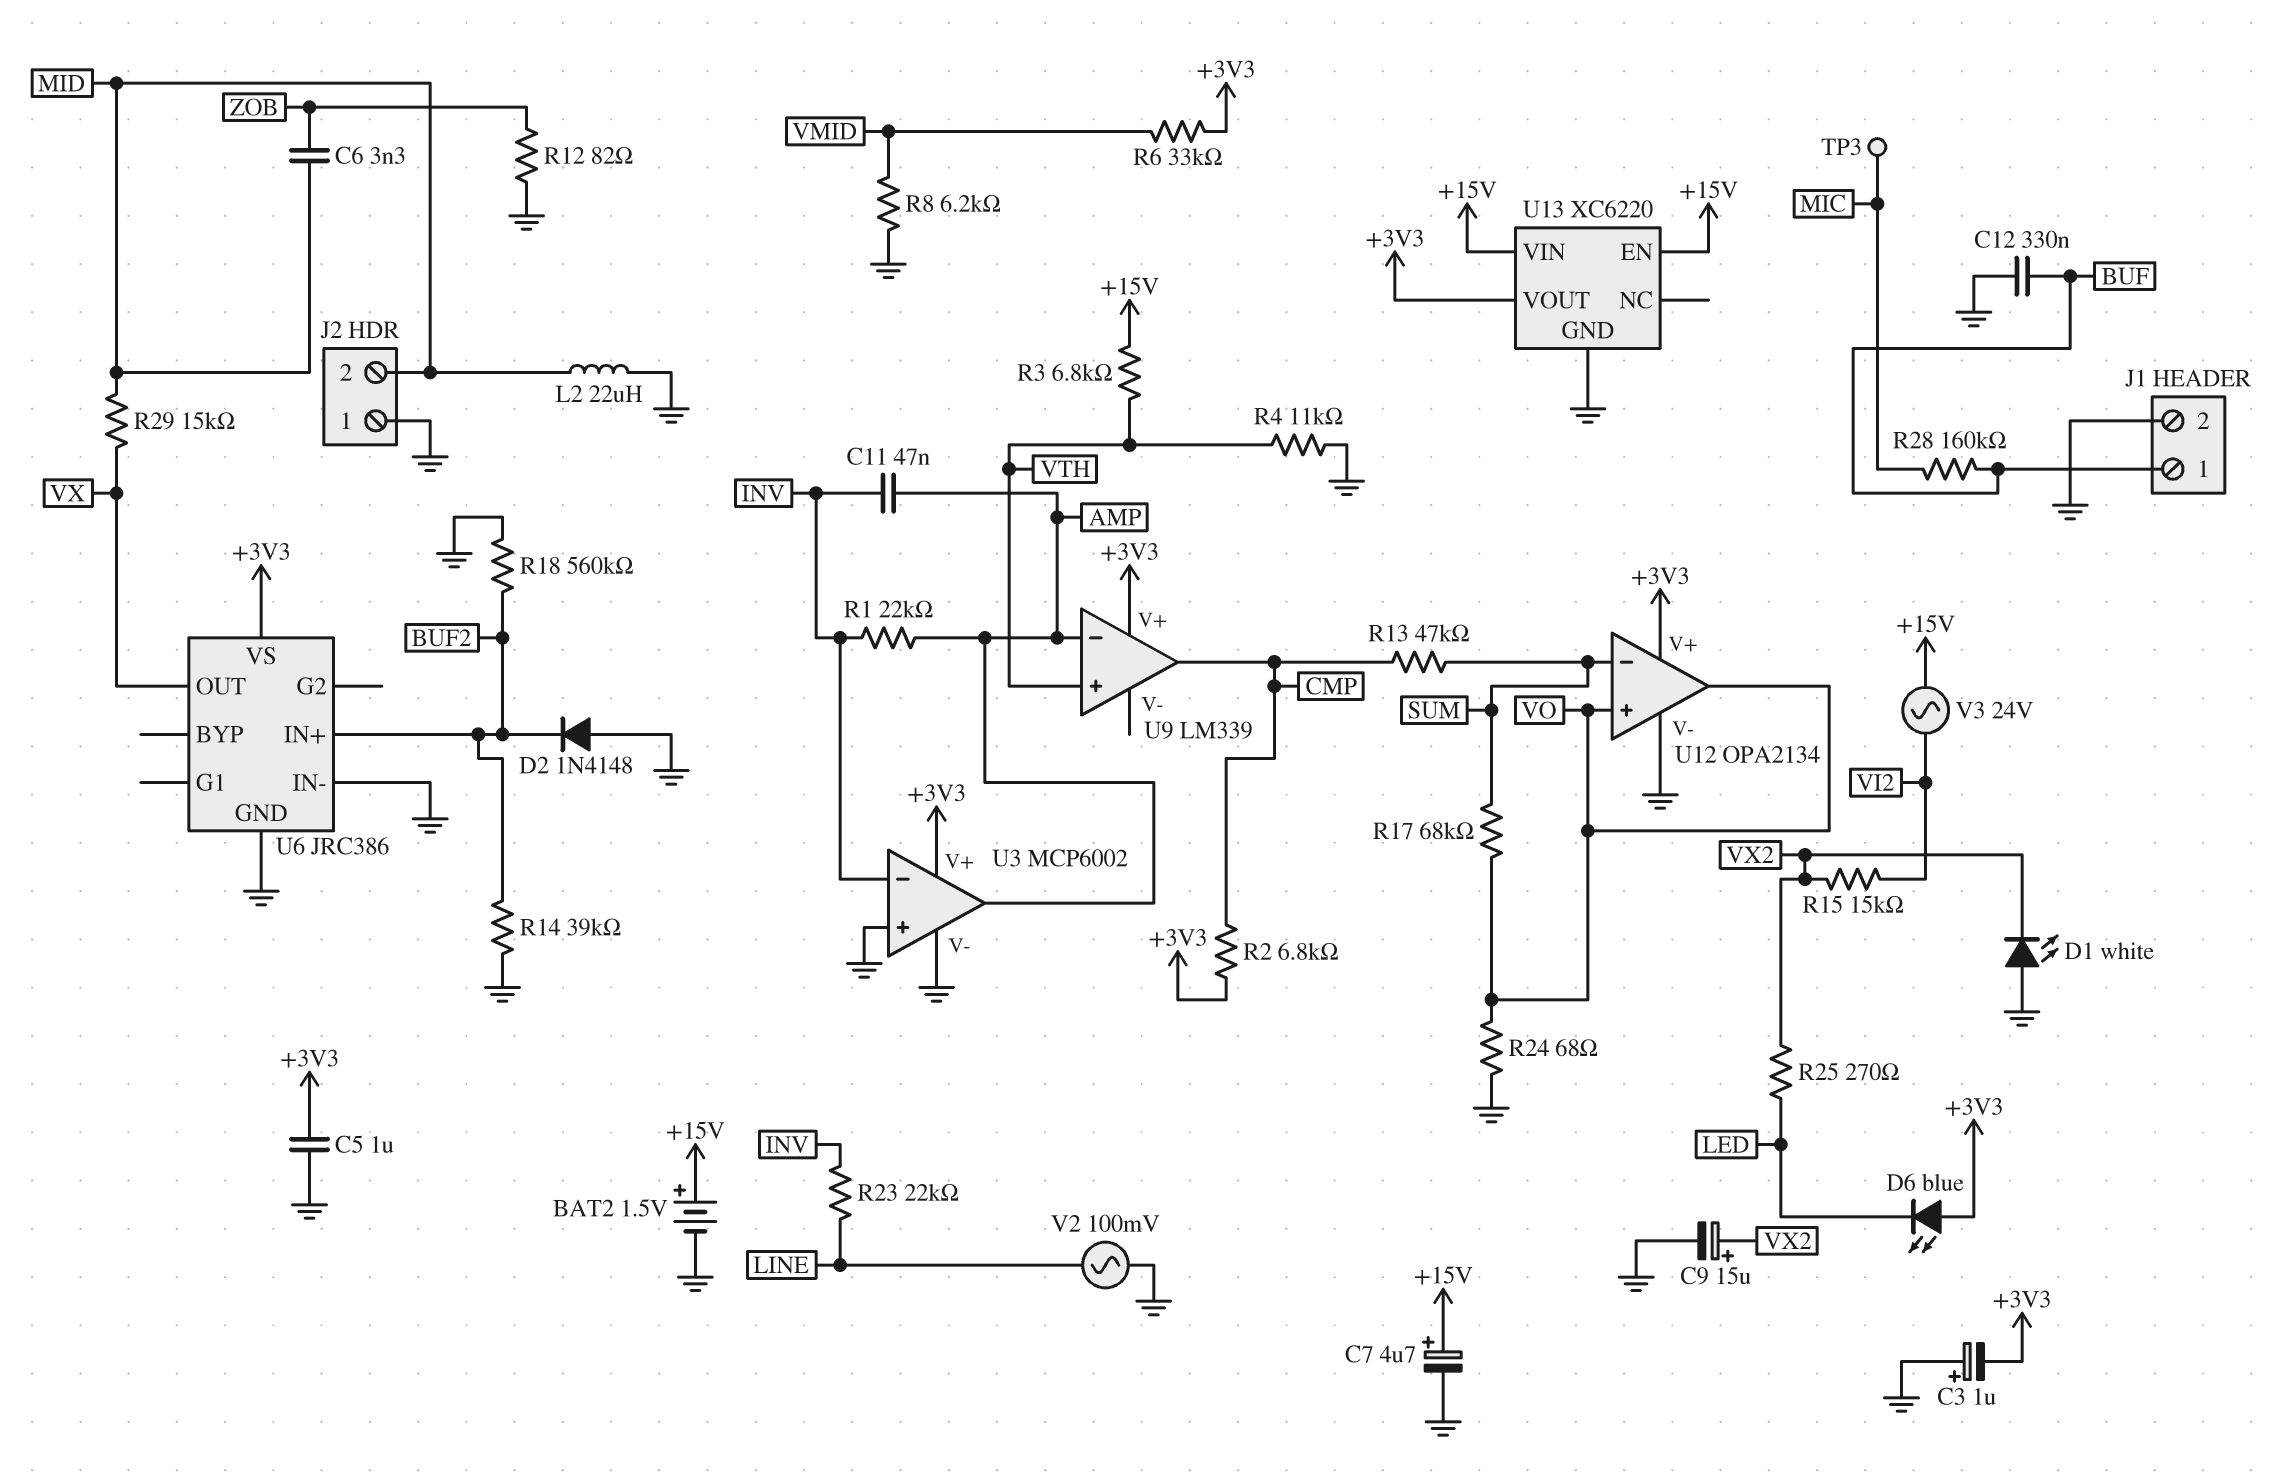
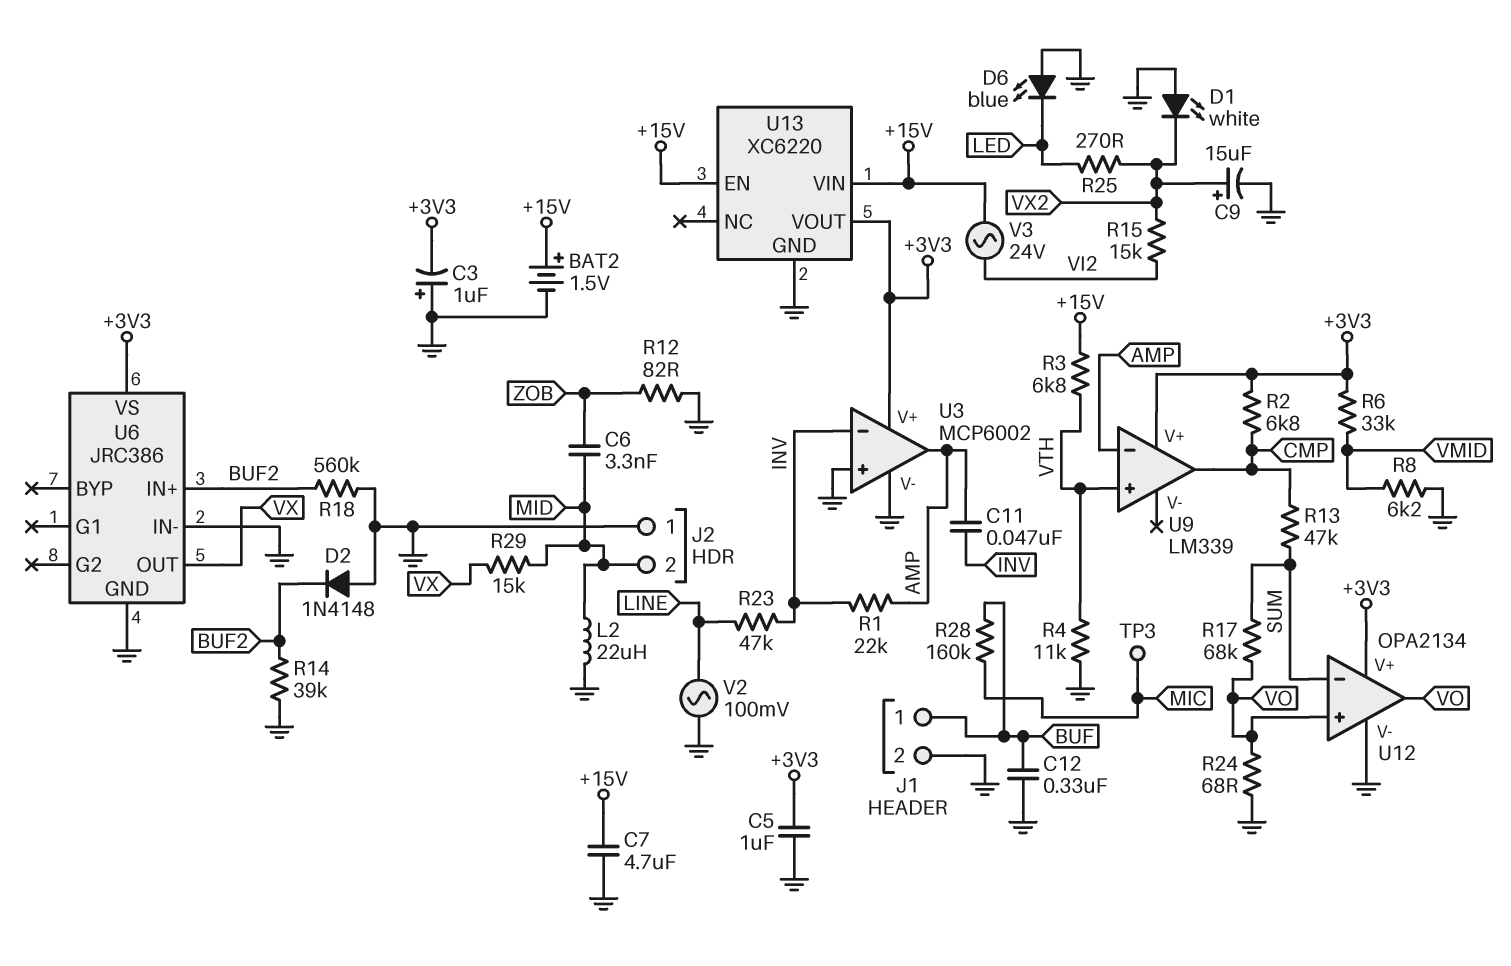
C7: 4.7uF (plus +15V, minus GND) -> 4.7uF (+15V, GND)
D6: LED blue (A +3V3, K LED) -> LED blue (A GND, K LED)
R23: 22k (INV, LINE) -> 47k (INV, LINE)

